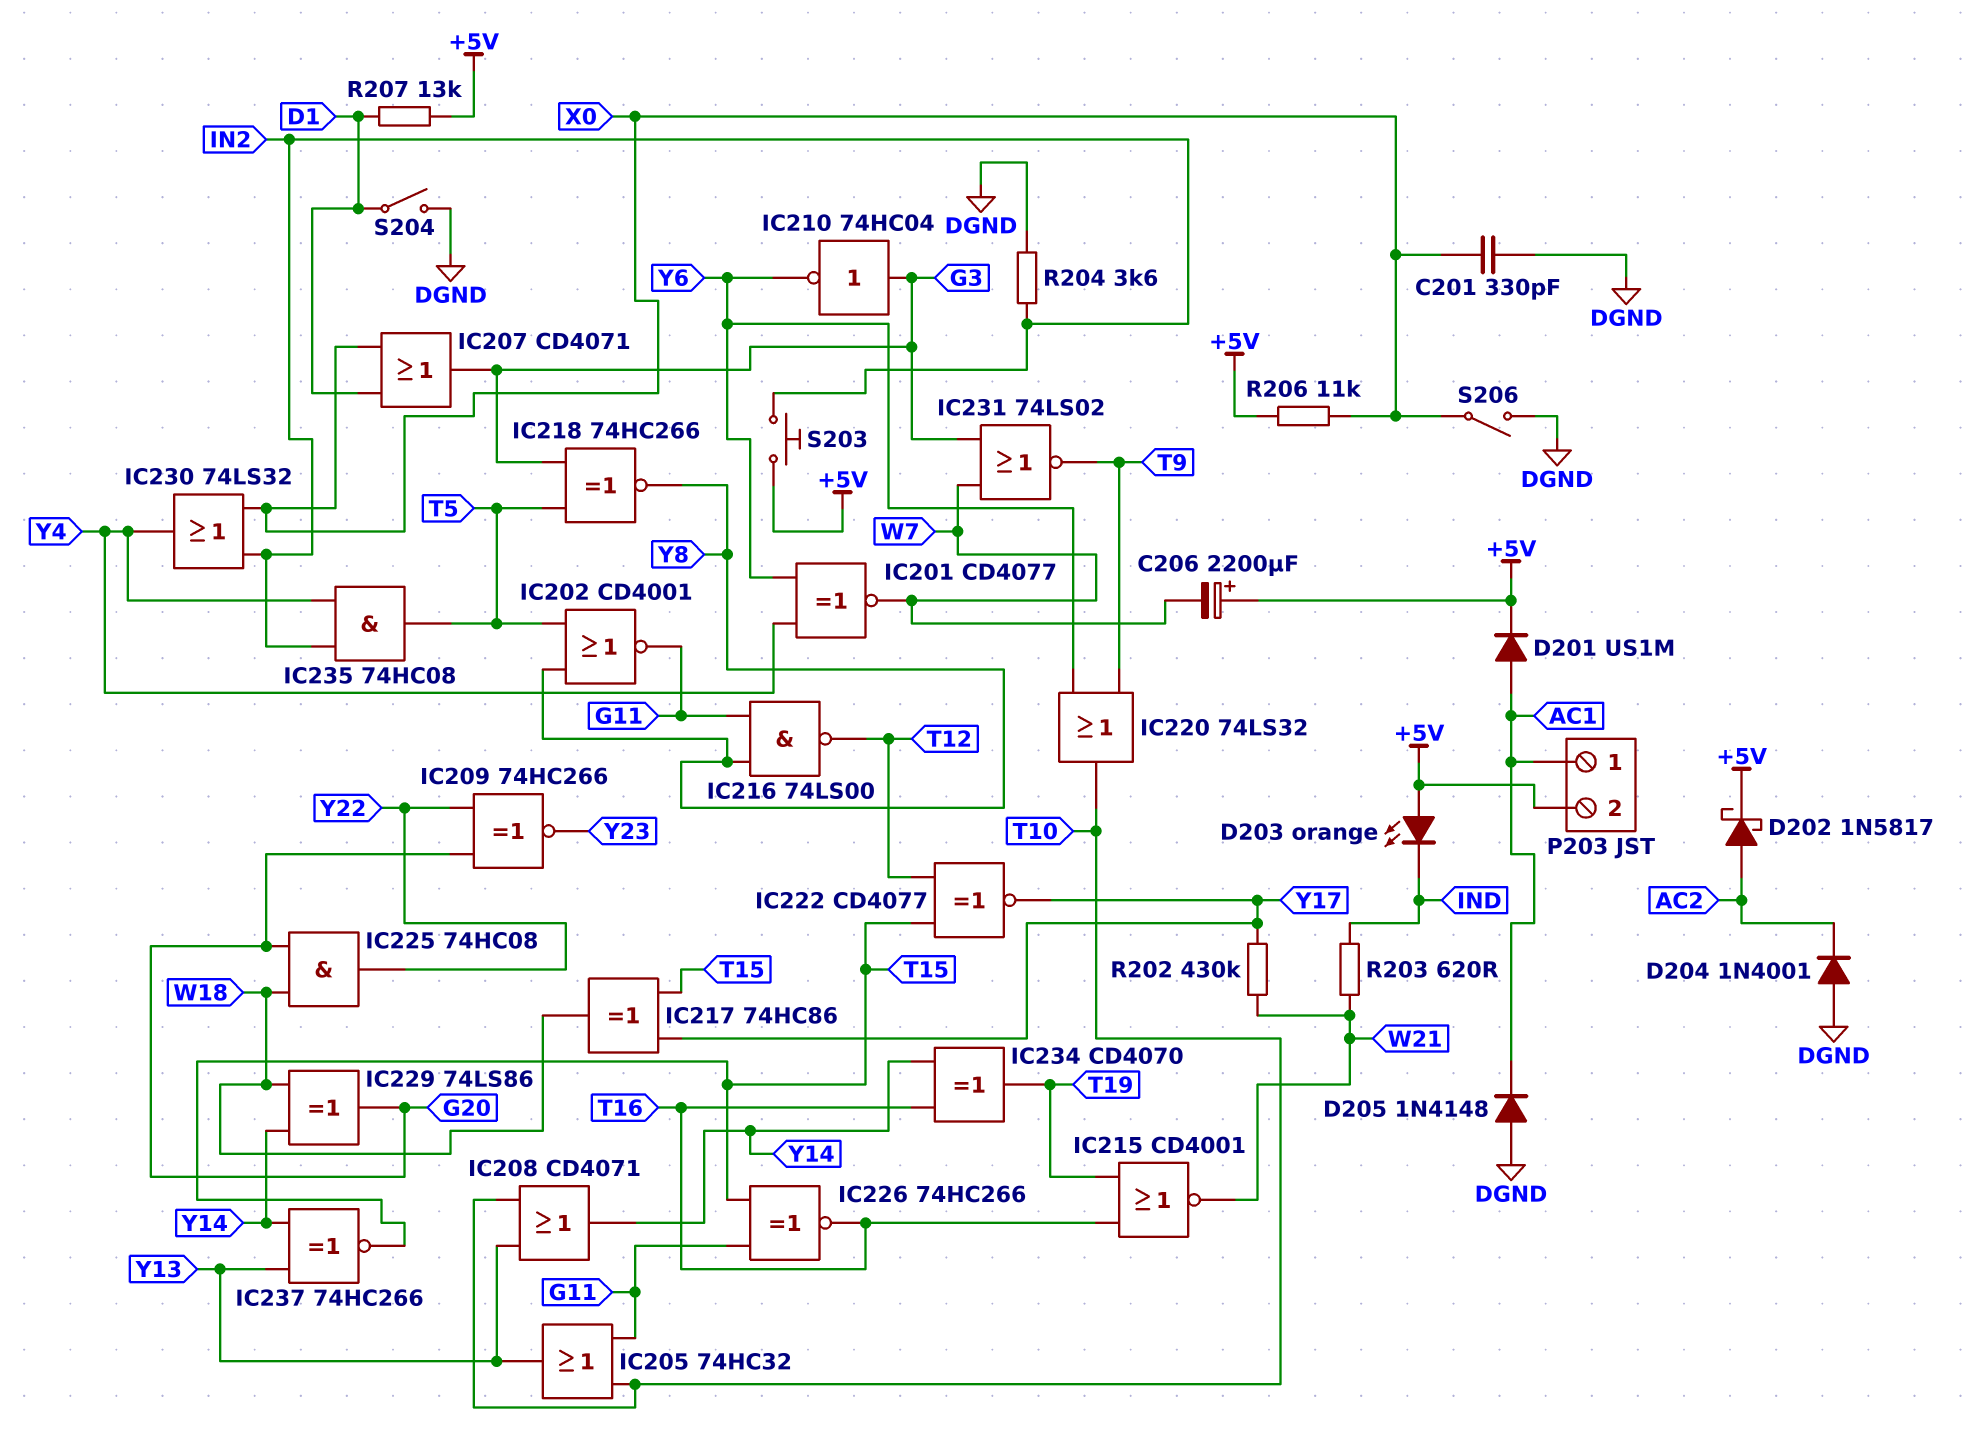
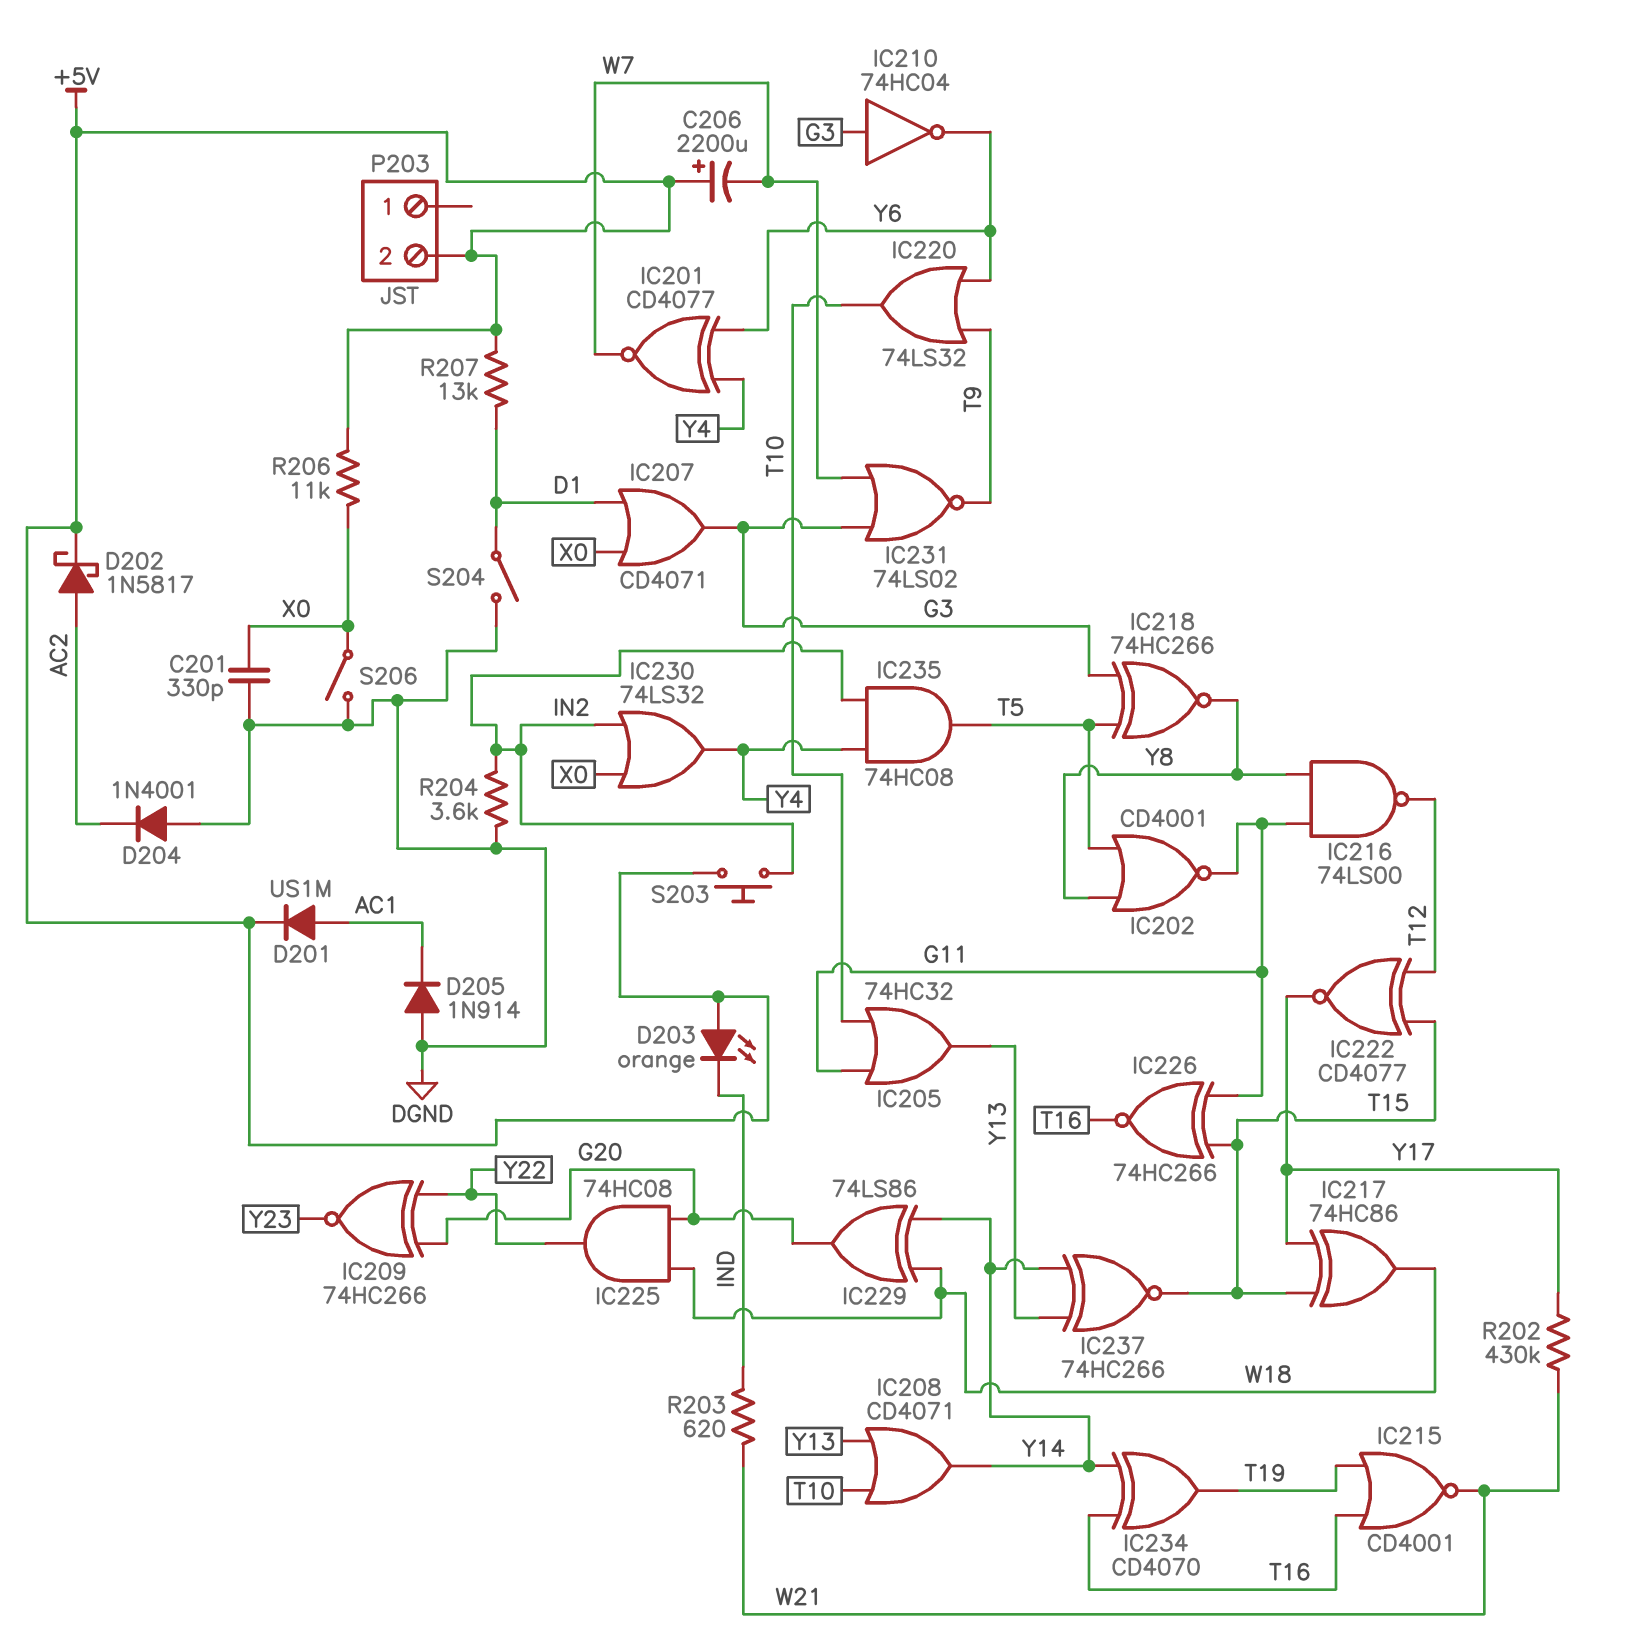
D205: diode 1N4148 (A DGND, K AC1) -> diode 1N914 (A DGND, K AC1)
P203 pin 1: AC1 -> none

